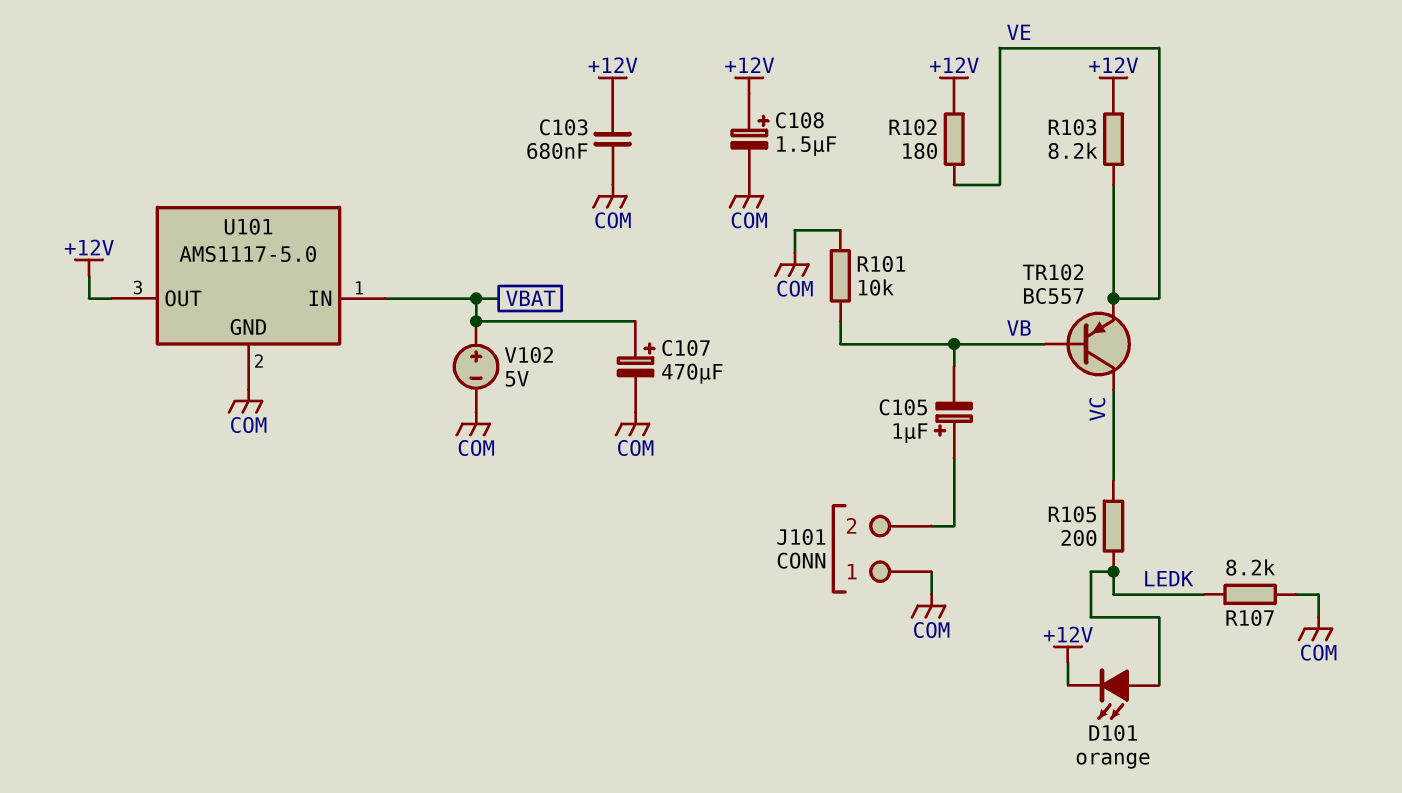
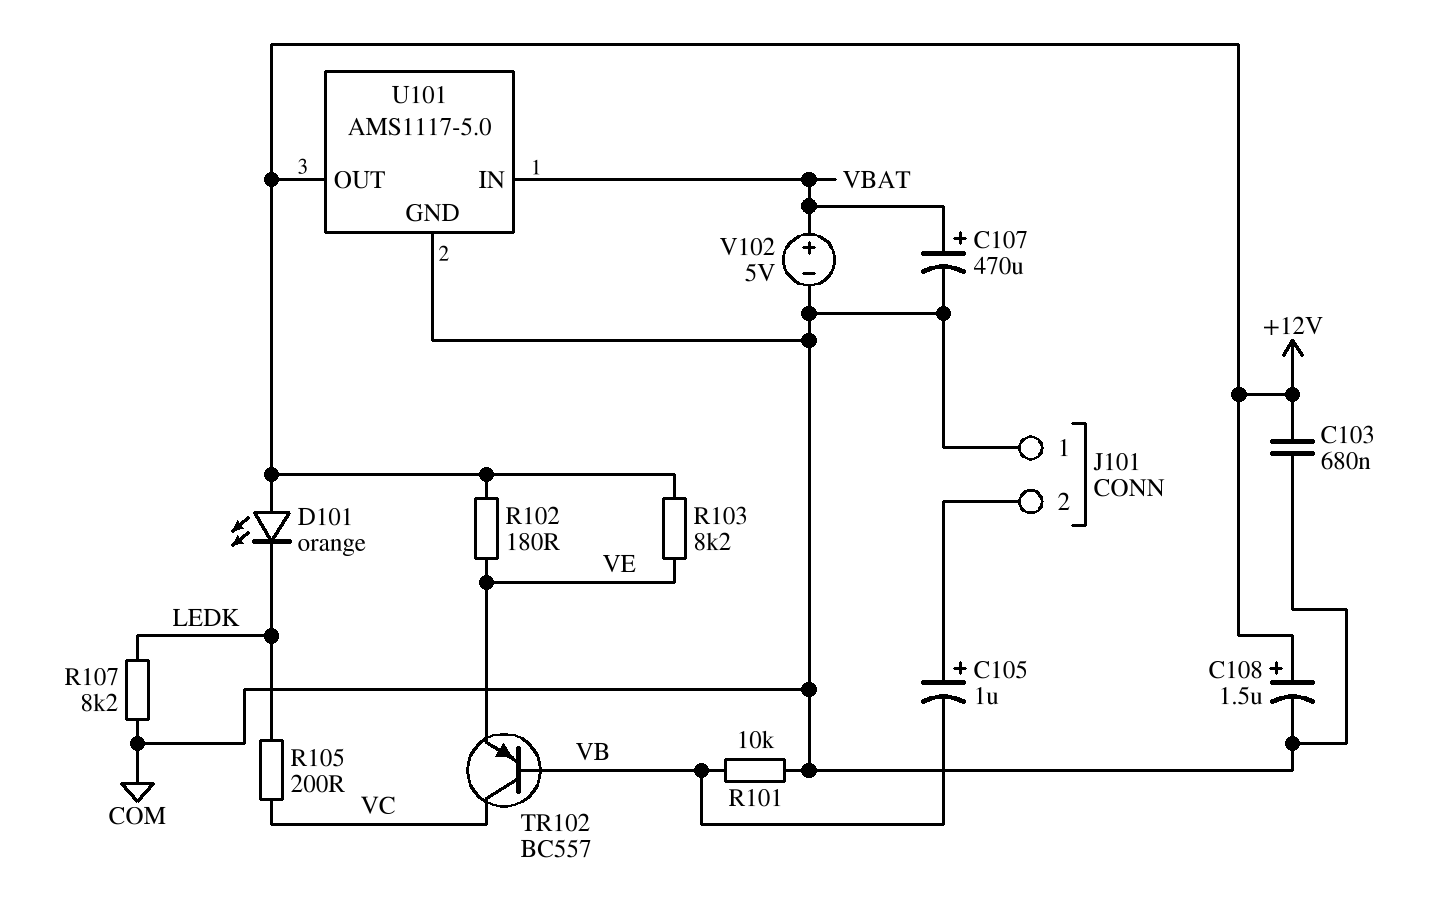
D101: LED orange (A LEDK, K +12V) -> LED orange (A +12V, K LEDK)

